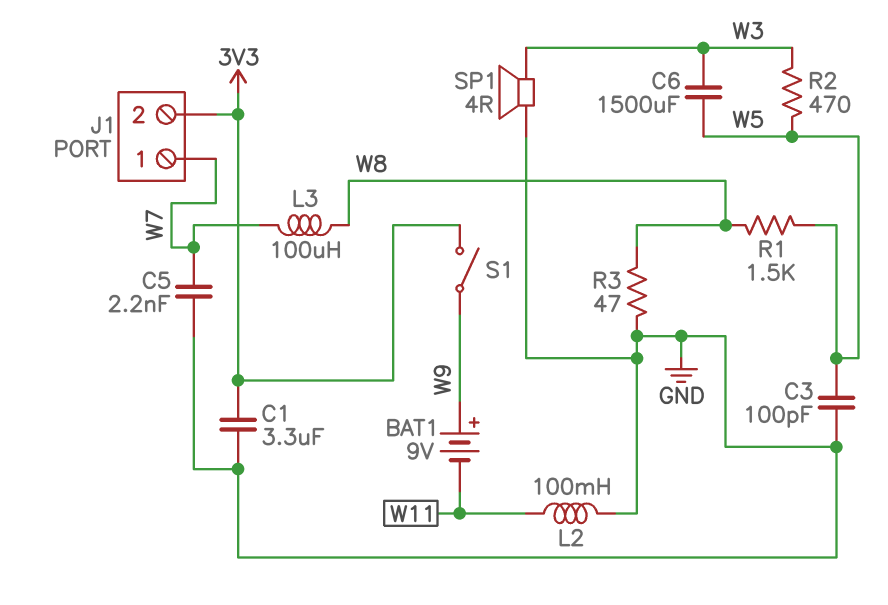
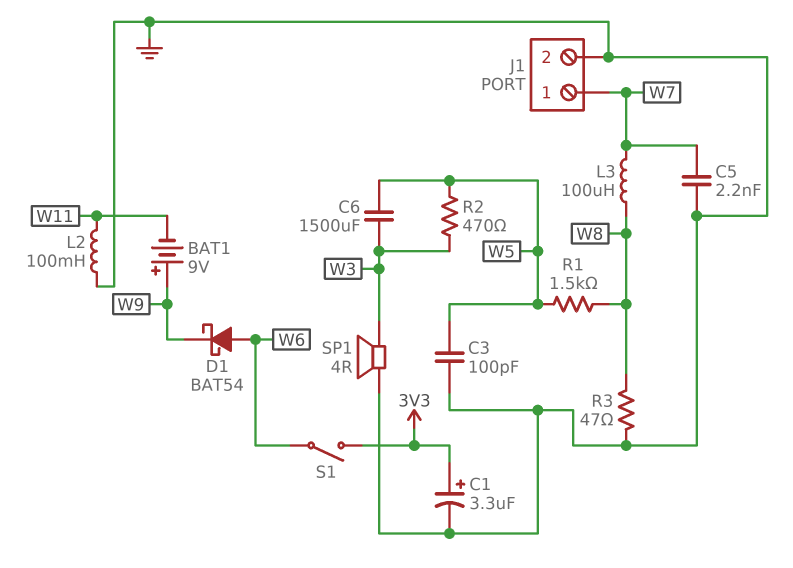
C1: 3.3uF (3V3, GND) -> 3.3uF (plus 3V3, minus GND)
D1: none -> schottky BAT54 (A W6, K W9)
J1 pin 2: 3V3 -> GND
S1: switch (3V3, W9) -> switch (3V3, W6)

